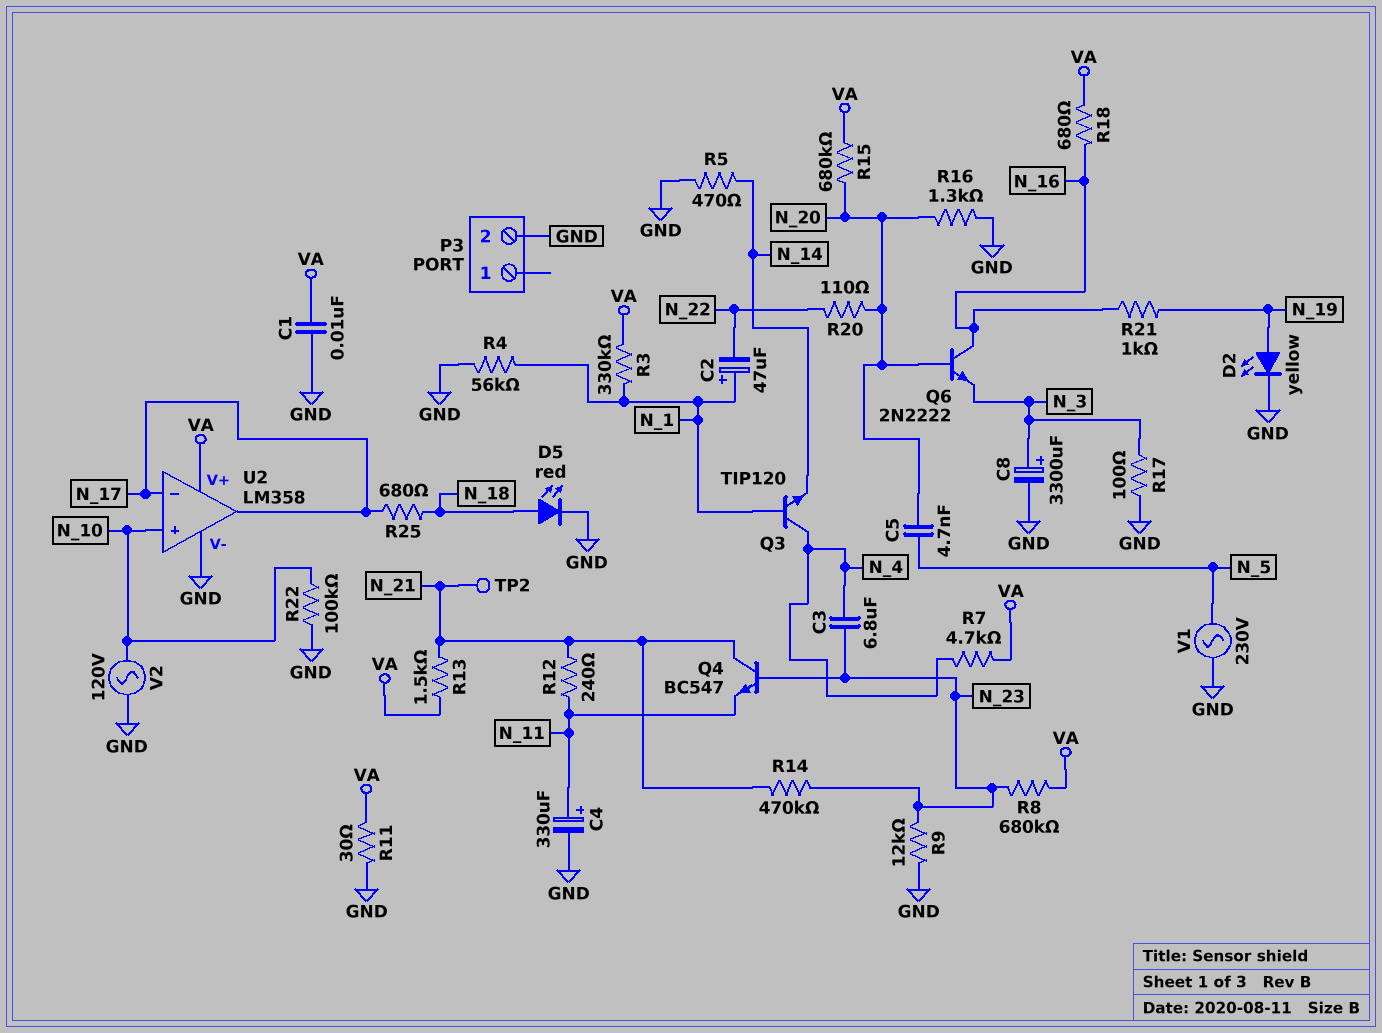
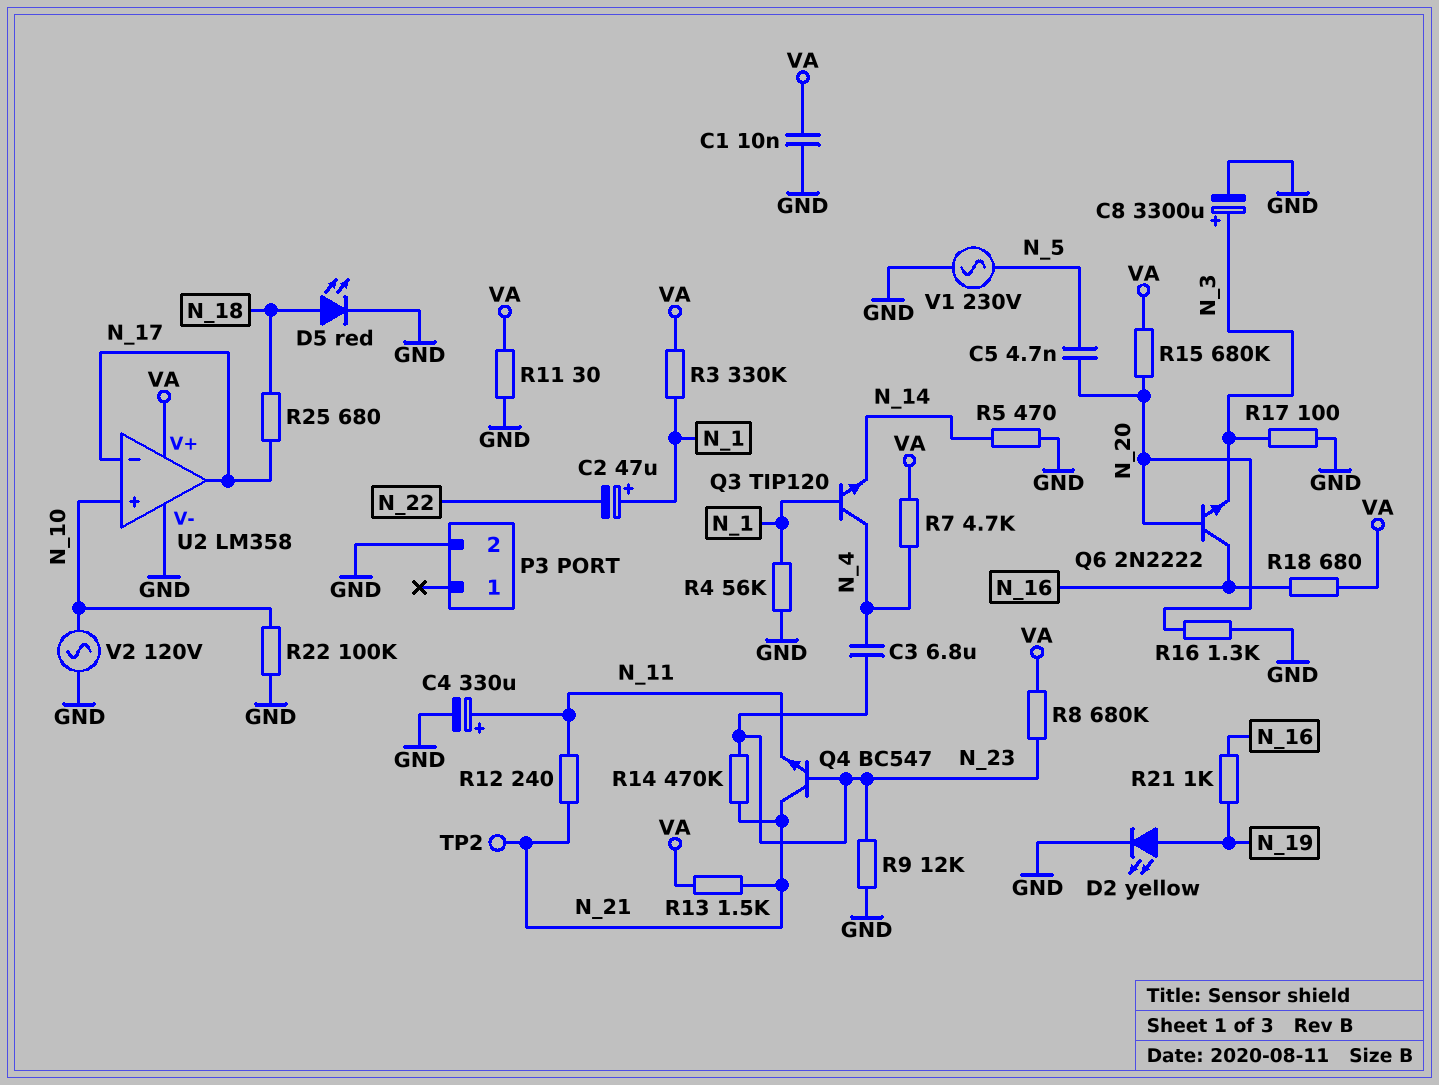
R20: 110 (N_20, N_22) -> none

